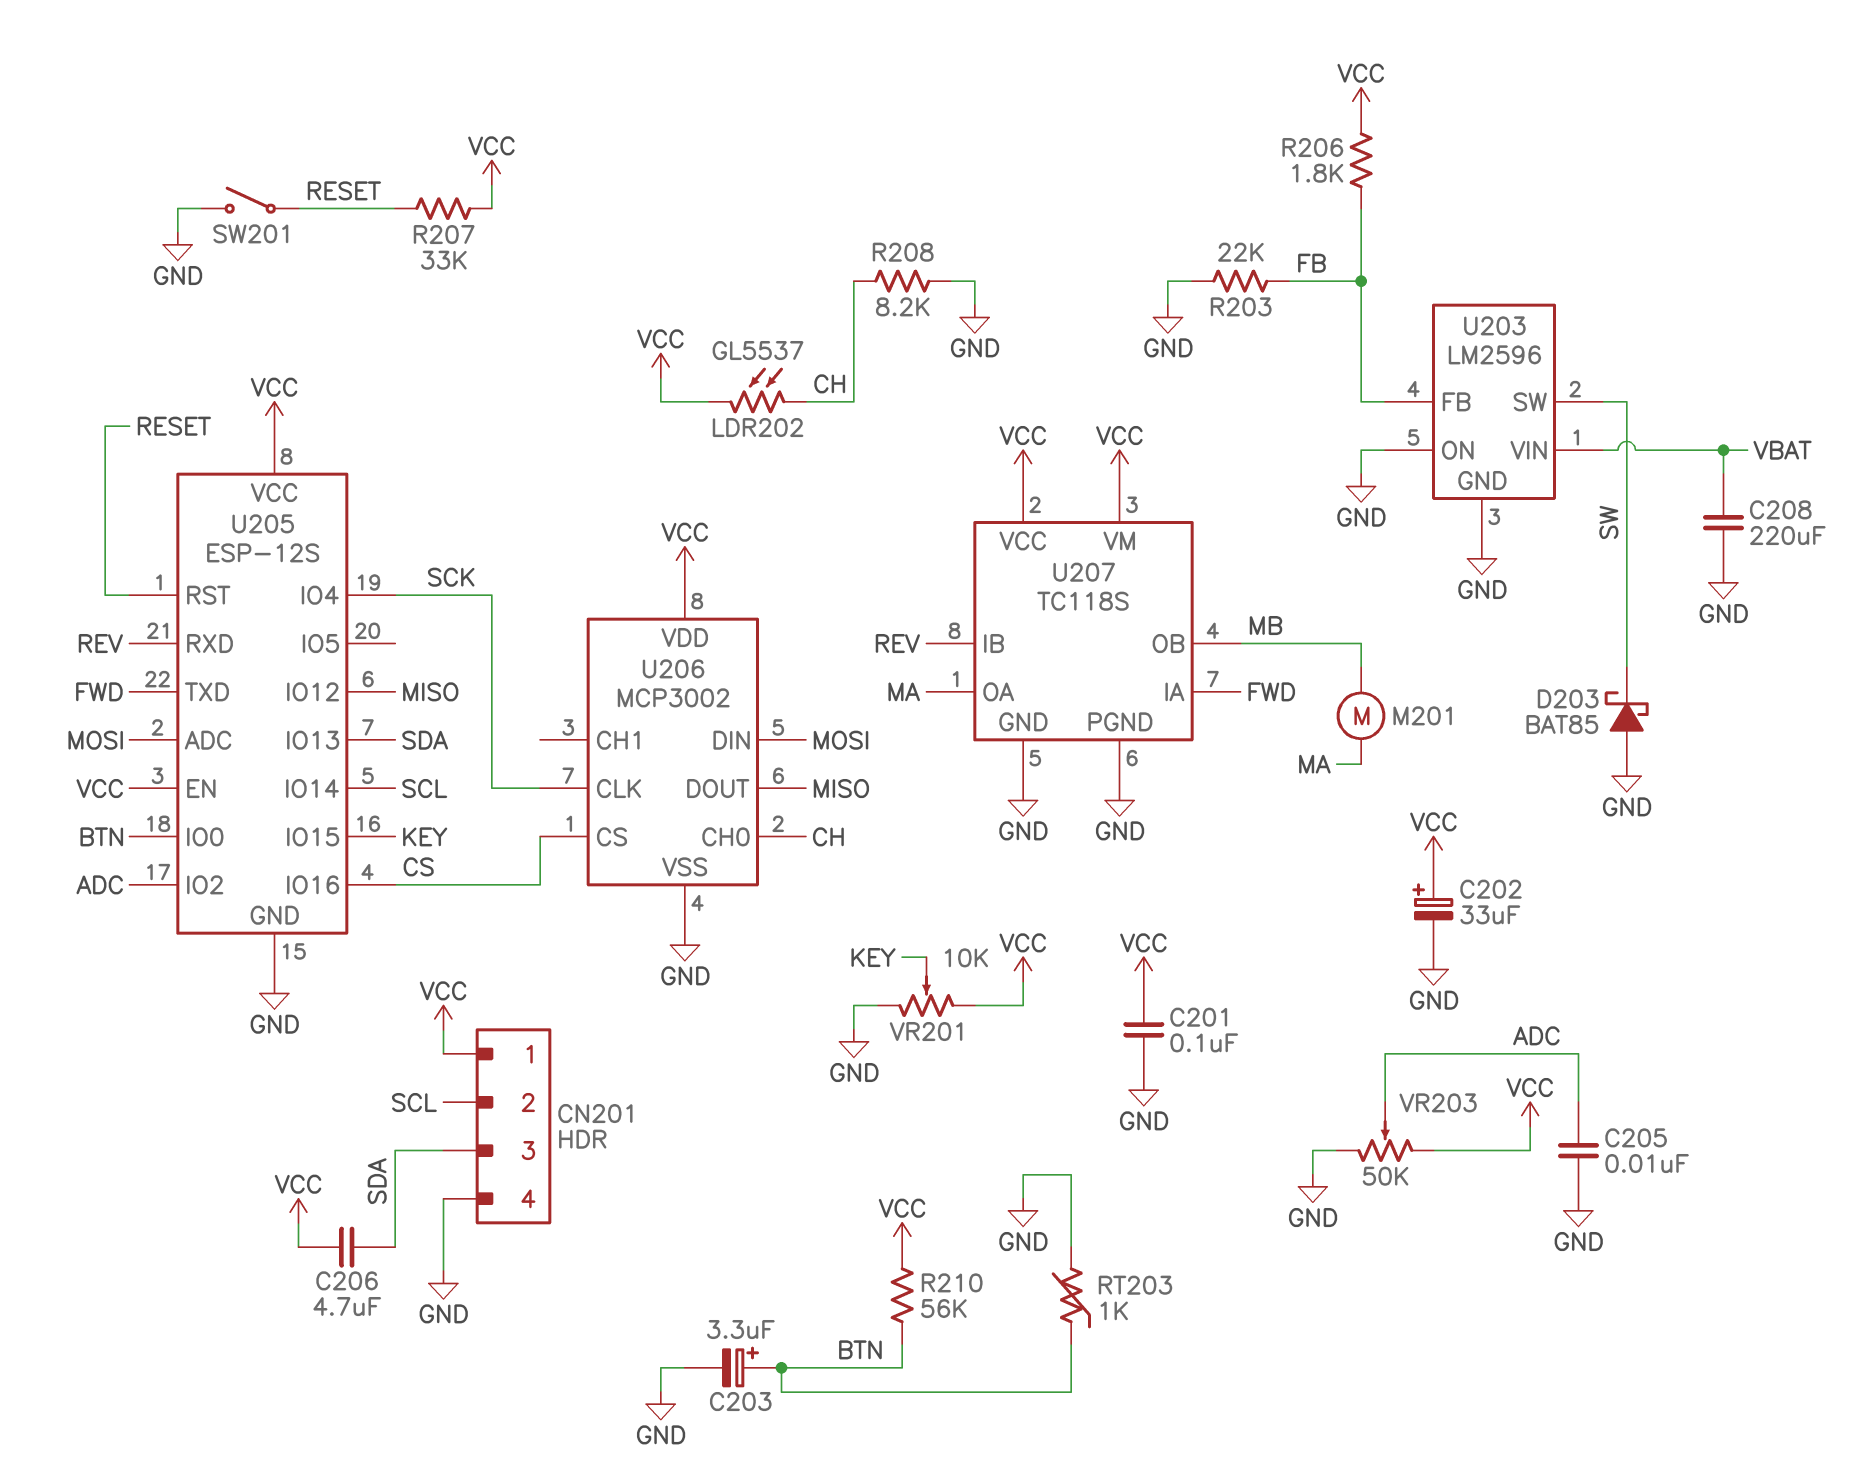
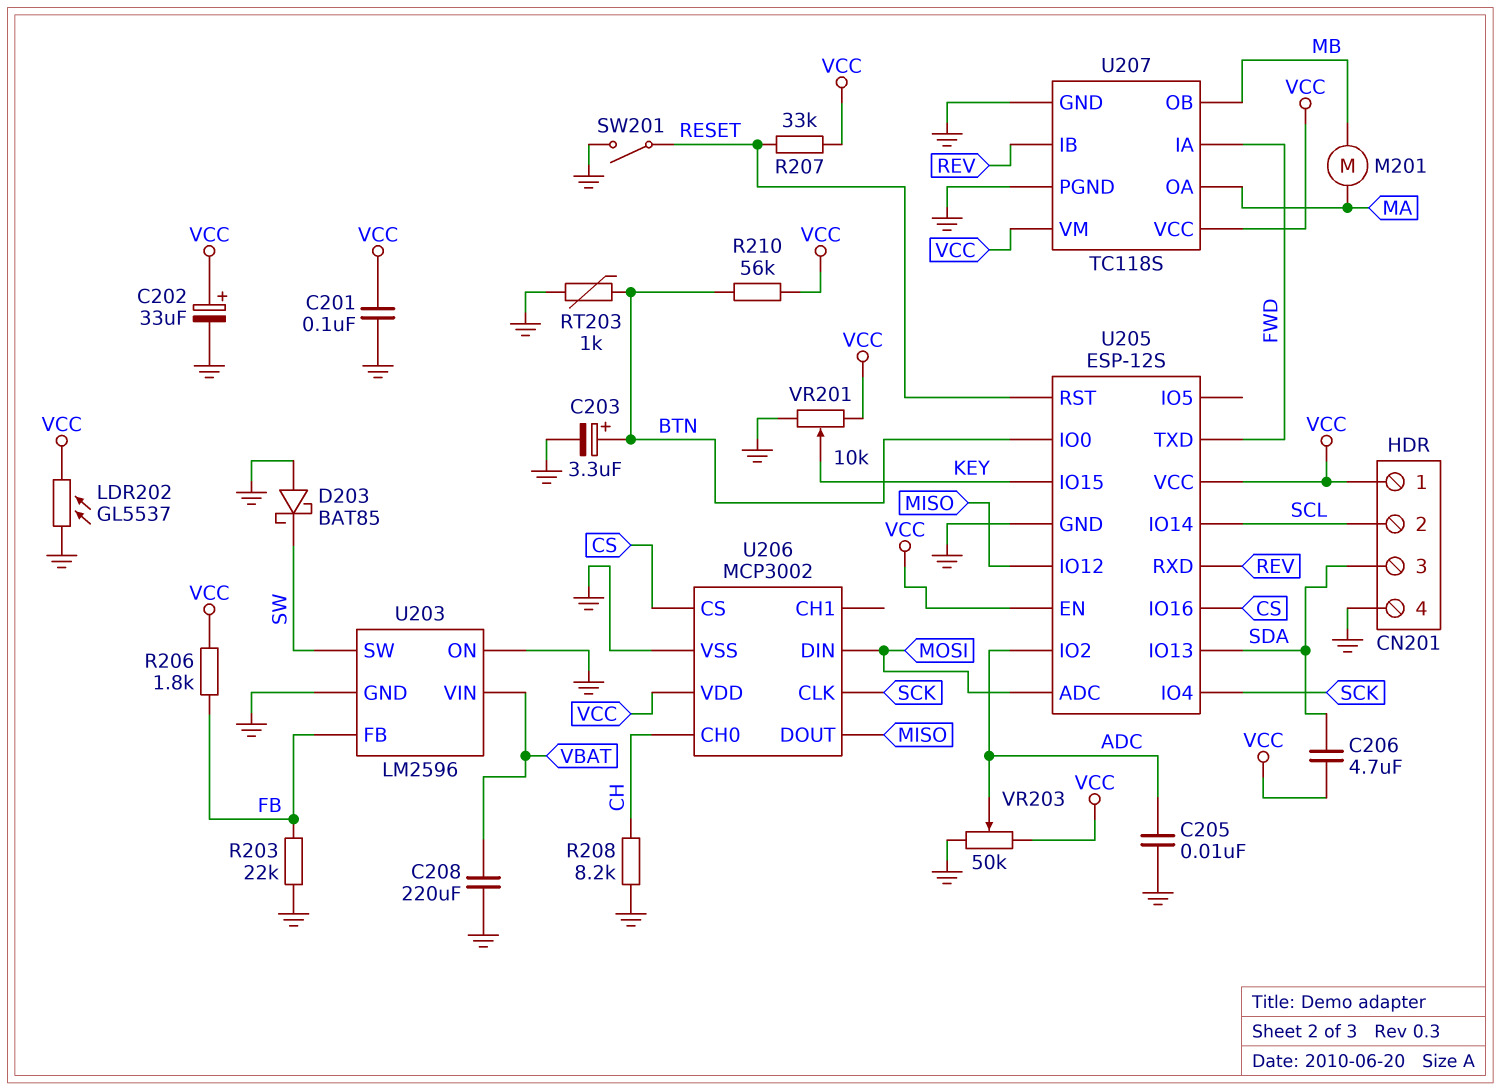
LDR202: GL5537 (CH, VCC) -> GL5537 (GND, VCC)

